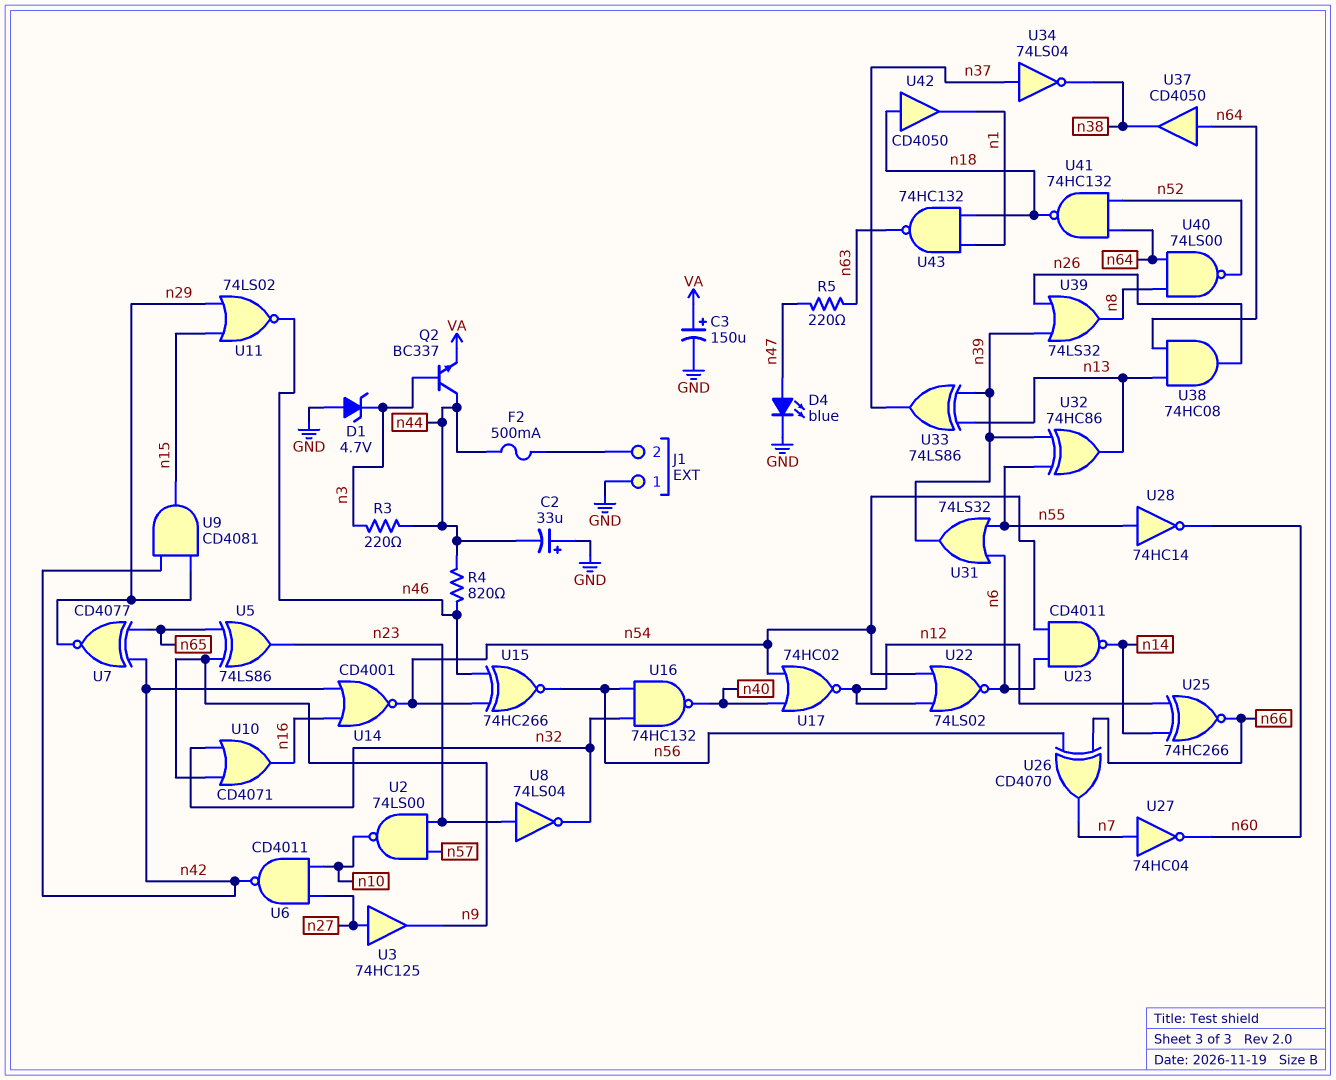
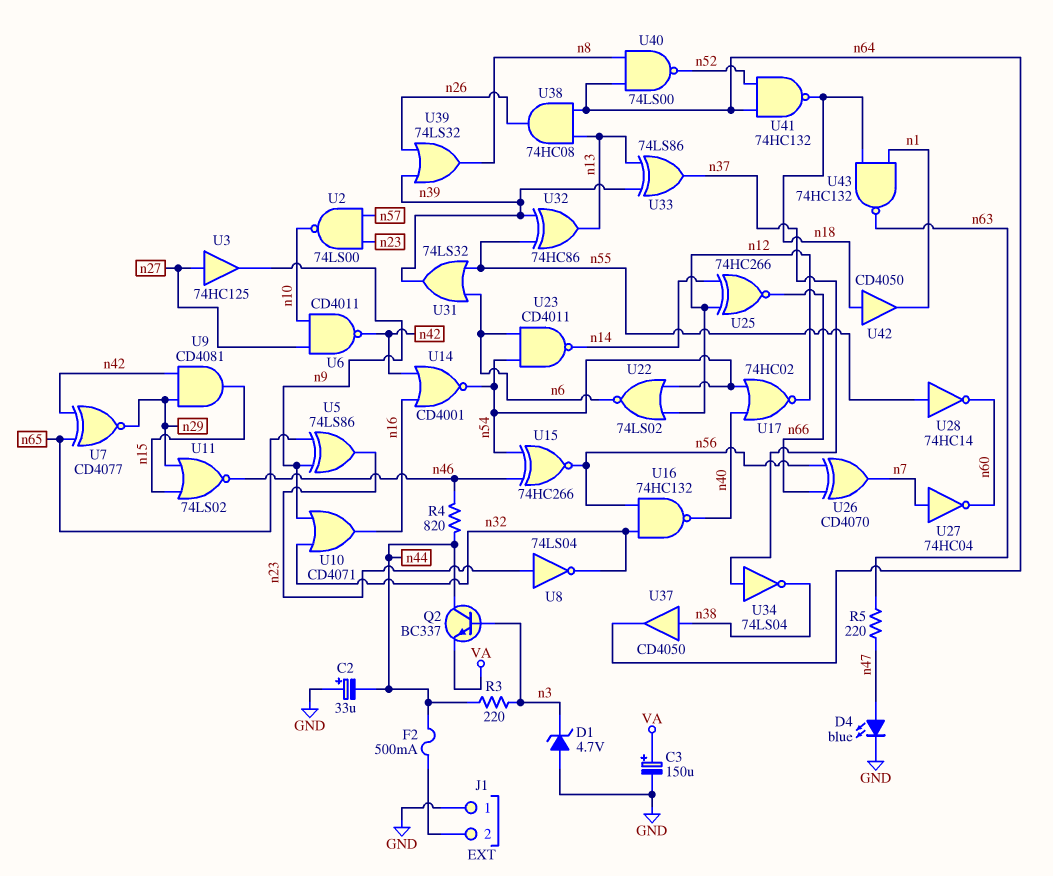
U37: buffer CD4050 (in n64, out n38) -> buffer CD4050 (in n38, out n64)

